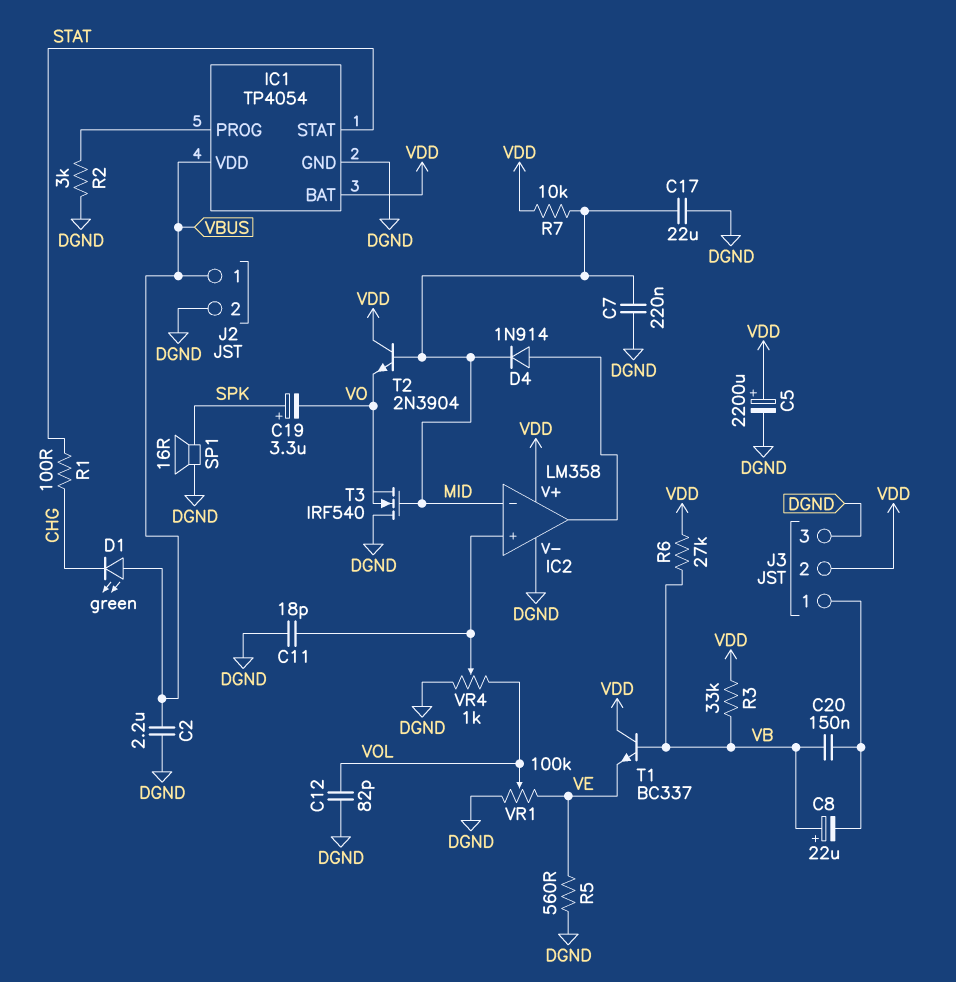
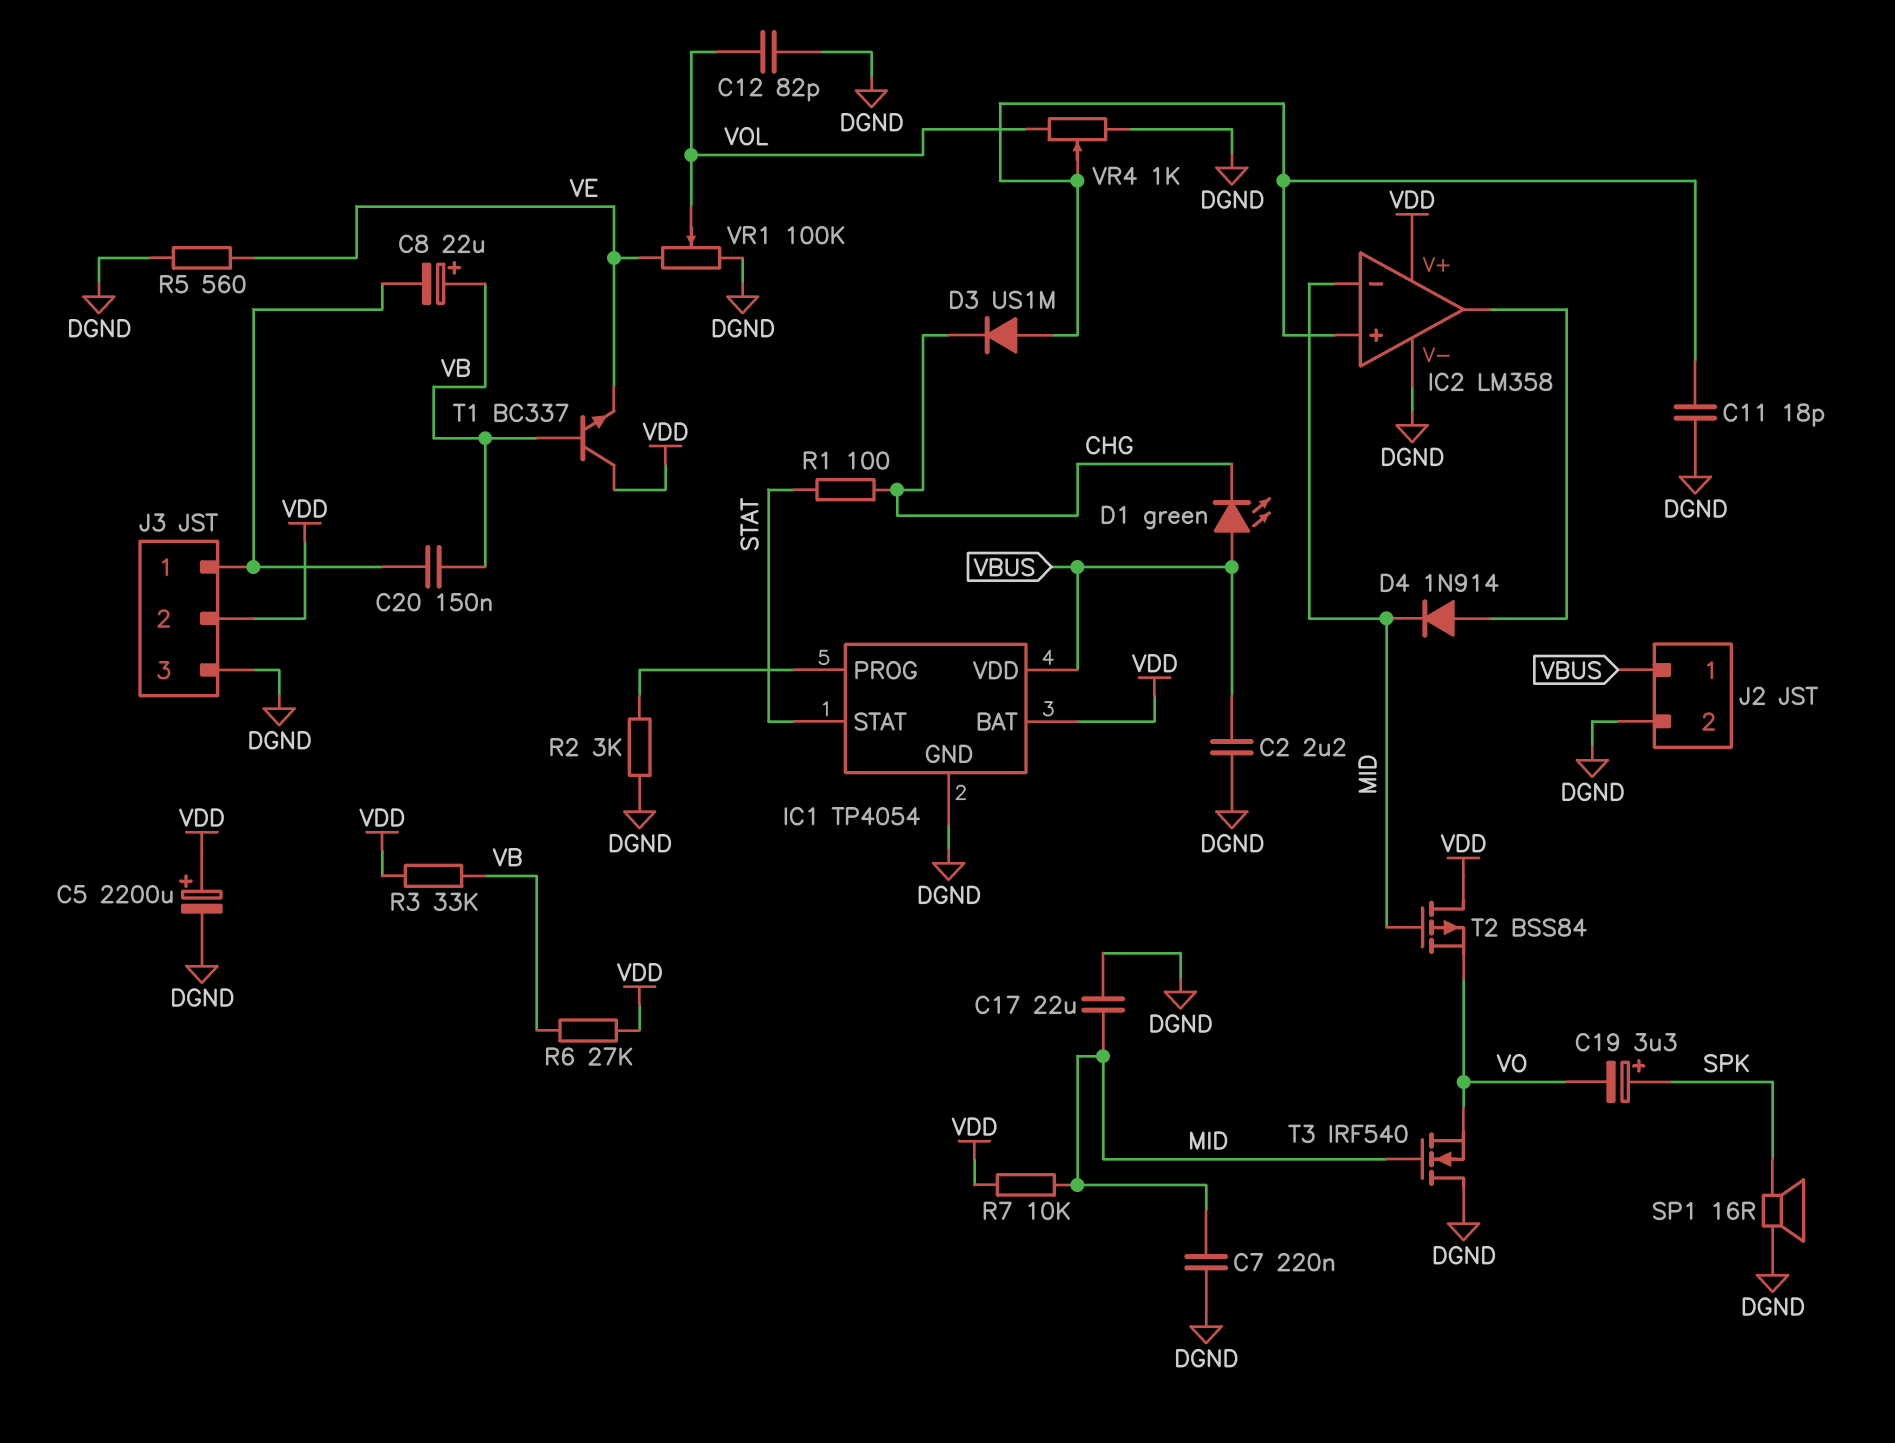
D3: none -> diode US1M (A IC2/in+, K CHG)
T2: NPN 2N3904 (B MID, C VDD, E VO) -> PMOS BSS84 (G MID, D VDD, S VO)

